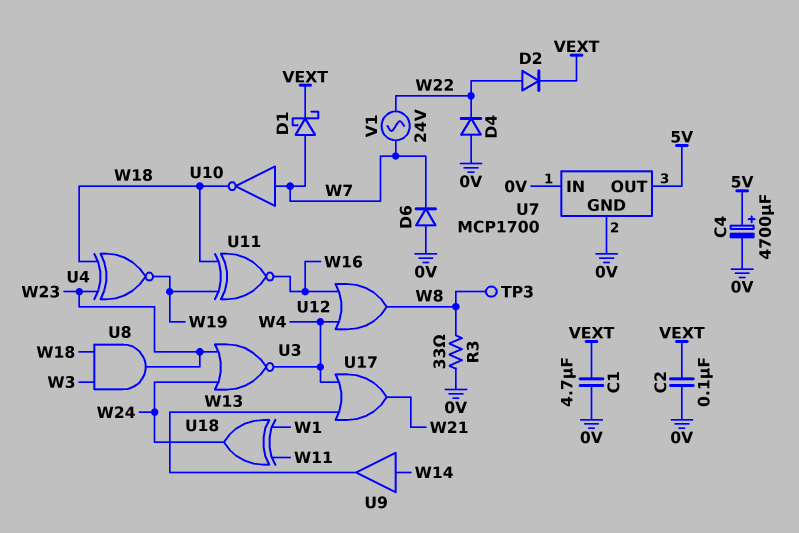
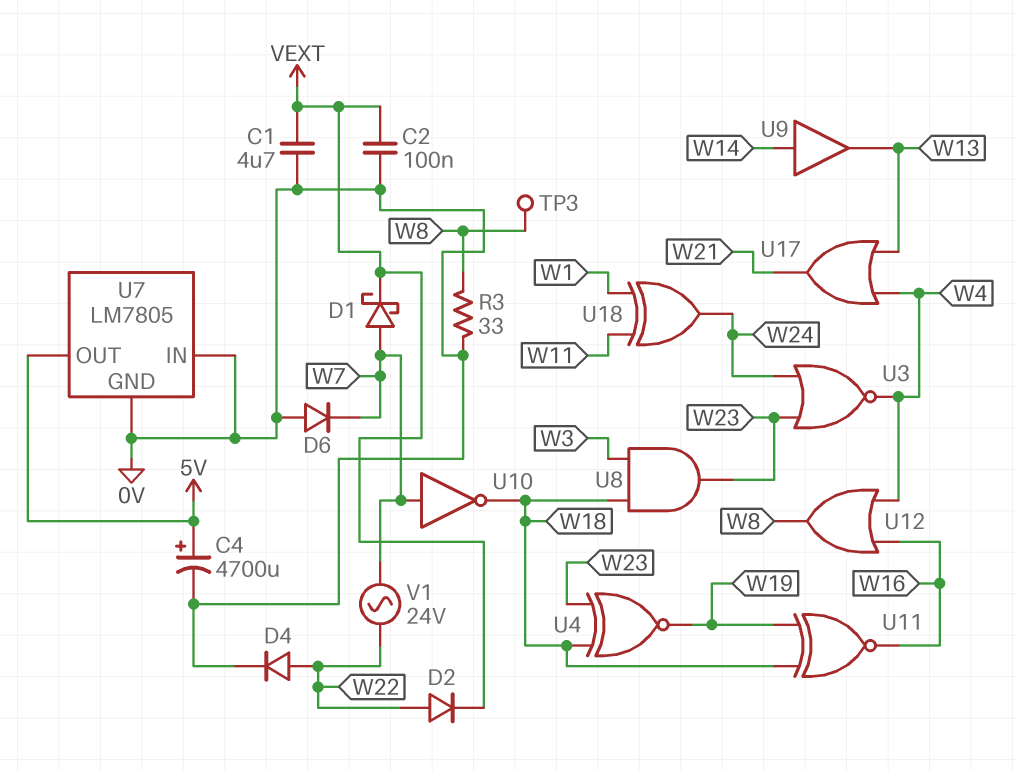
D4: diode (A 0V, K W22) -> diode (A W22, K 0V)
U7: MCP1700 -> LM7805

